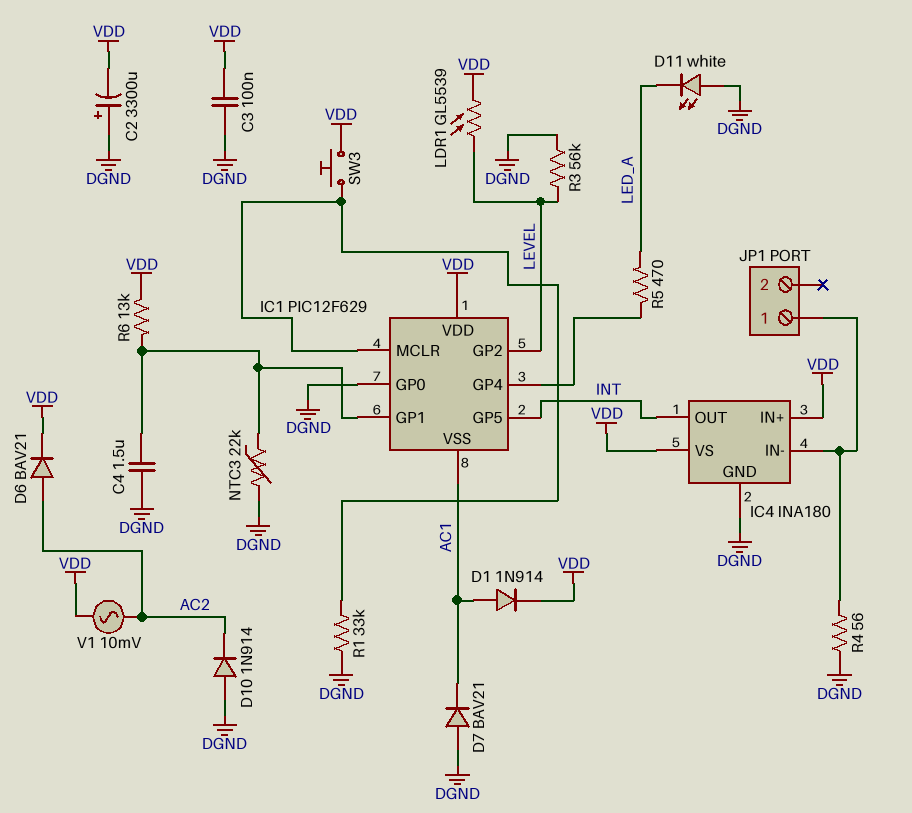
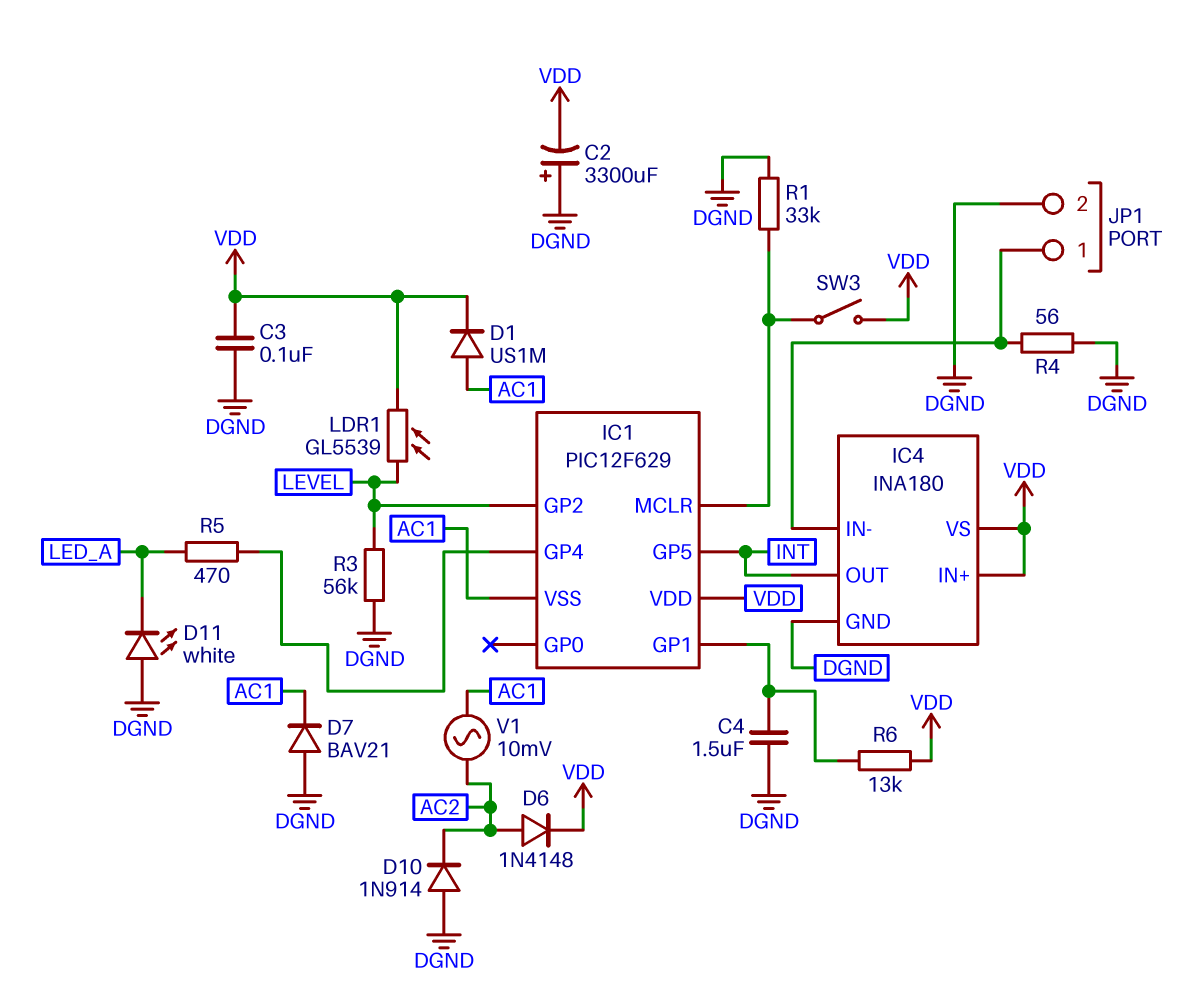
D1: diode 1N914 (A AC1, K VDD) -> diode US1M (A AC1, K VDD)
D6: diode BAV21 (A AC2, K VDD) -> diode 1N4148 (A AC2, K VDD)
IC1 pin GP0: DGND -> none
JP1 pin 2: none -> DGND
NTC3: 22k (DGND, IC1/GP1) -> none
SW3: button (IC1/MCLR, VDD) -> switch (IC1/MCLR, VDD)
V1: AC 10mV (AC2, VDD) -> AC 10mV (AC1, AC2)

